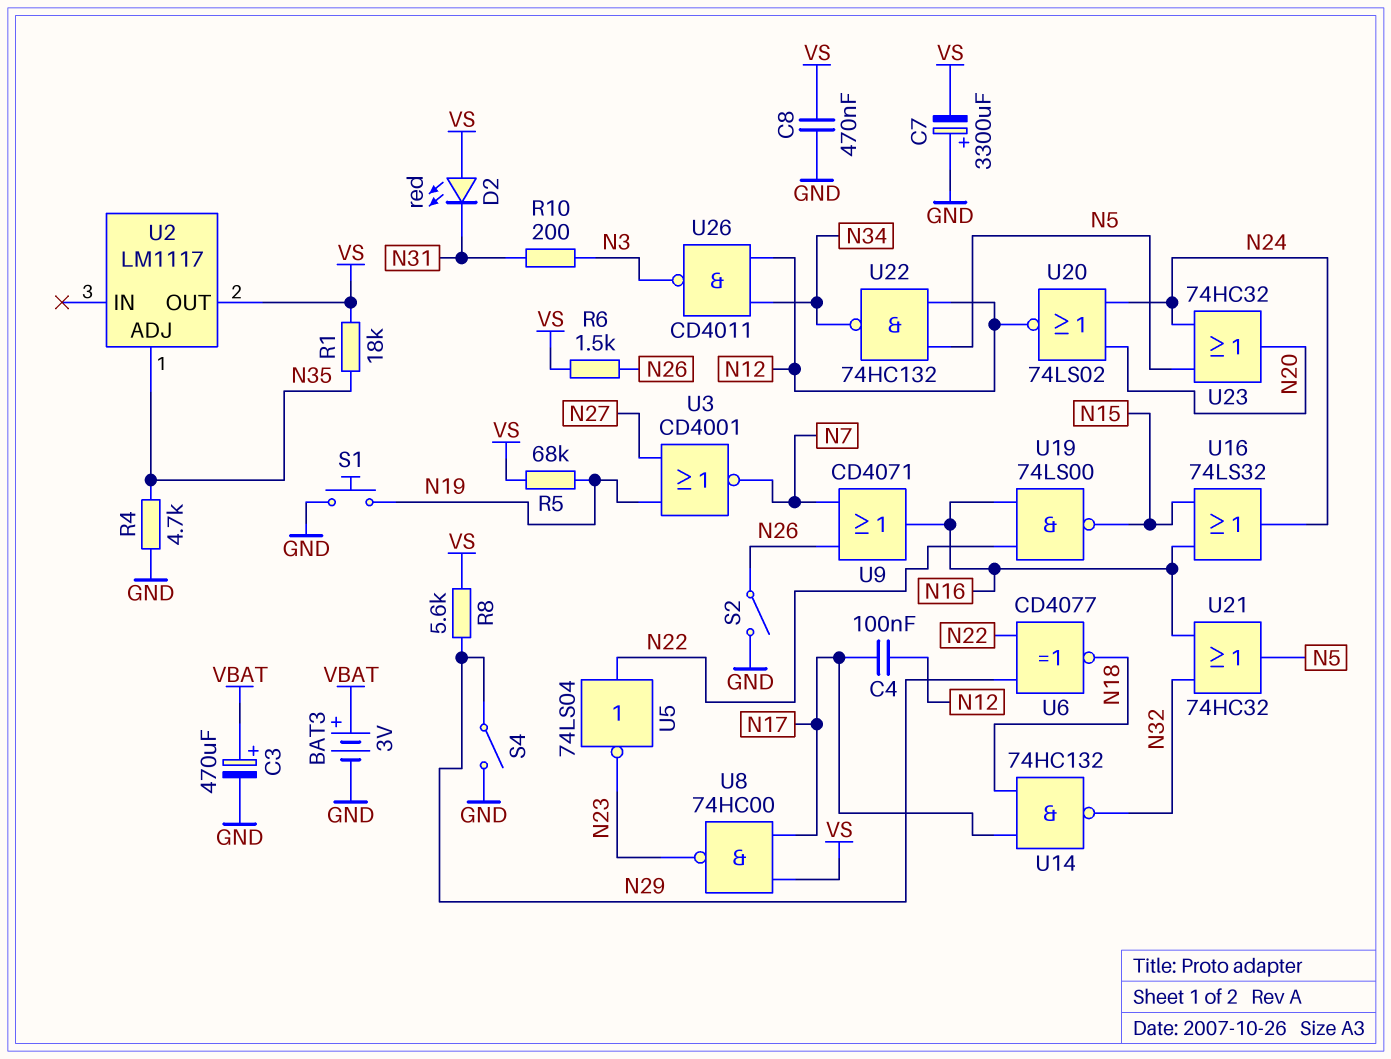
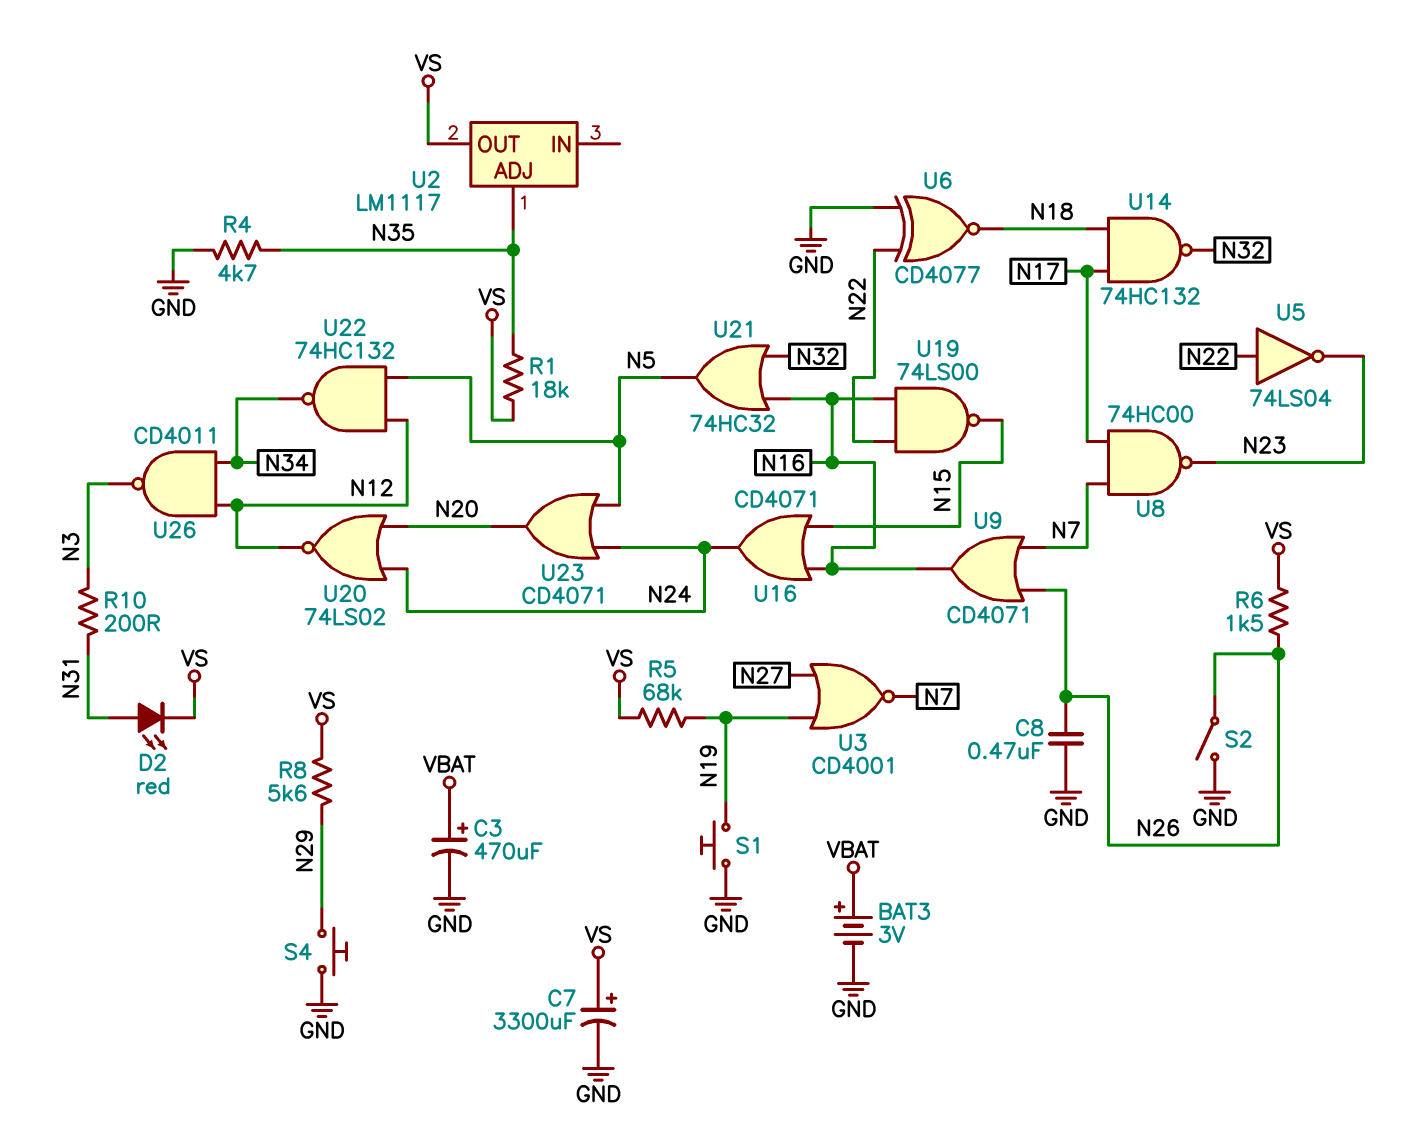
C4: 100nF (N12, N17) -> none
C7: 3300uF (plus GND, minus VS) -> 3300uF (plus VS, minus GND)
C8: 470nF (GND, VS) -> 470nF (GND, N26)
D2: LED red (A VS, K N31) -> LED red (A N31, K VS)
S4: switch (GND, N29) -> button (GND, N29)
U6: XNOR CD4077 (in N22, in N29, out N18) -> XNOR CD4077 (in GND, in N22, out N18)
U8: NAND 74HC00 (in N17, in VS, out N23) -> NAND 74HC00 (in N7, in N17, out N23)
U16: OR 74LS32 (in N15, in N16, out N24) -> OR CD4071 (in N15, in N16, out N24)
U23: OR 74HC32 (in N5, in N24, out N20) -> OR CD4071 (in N5, in N24, out N20)

